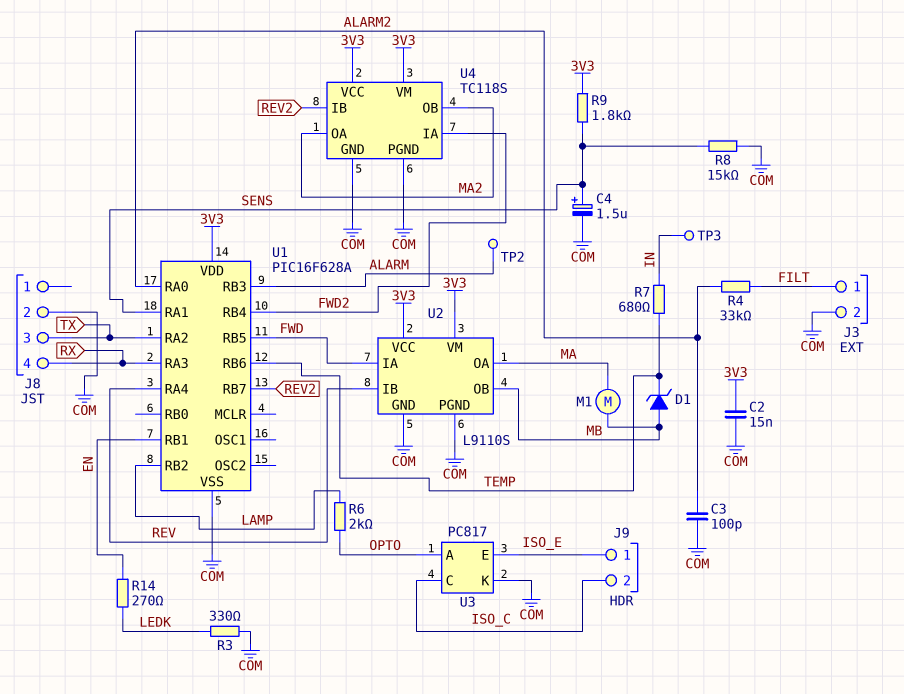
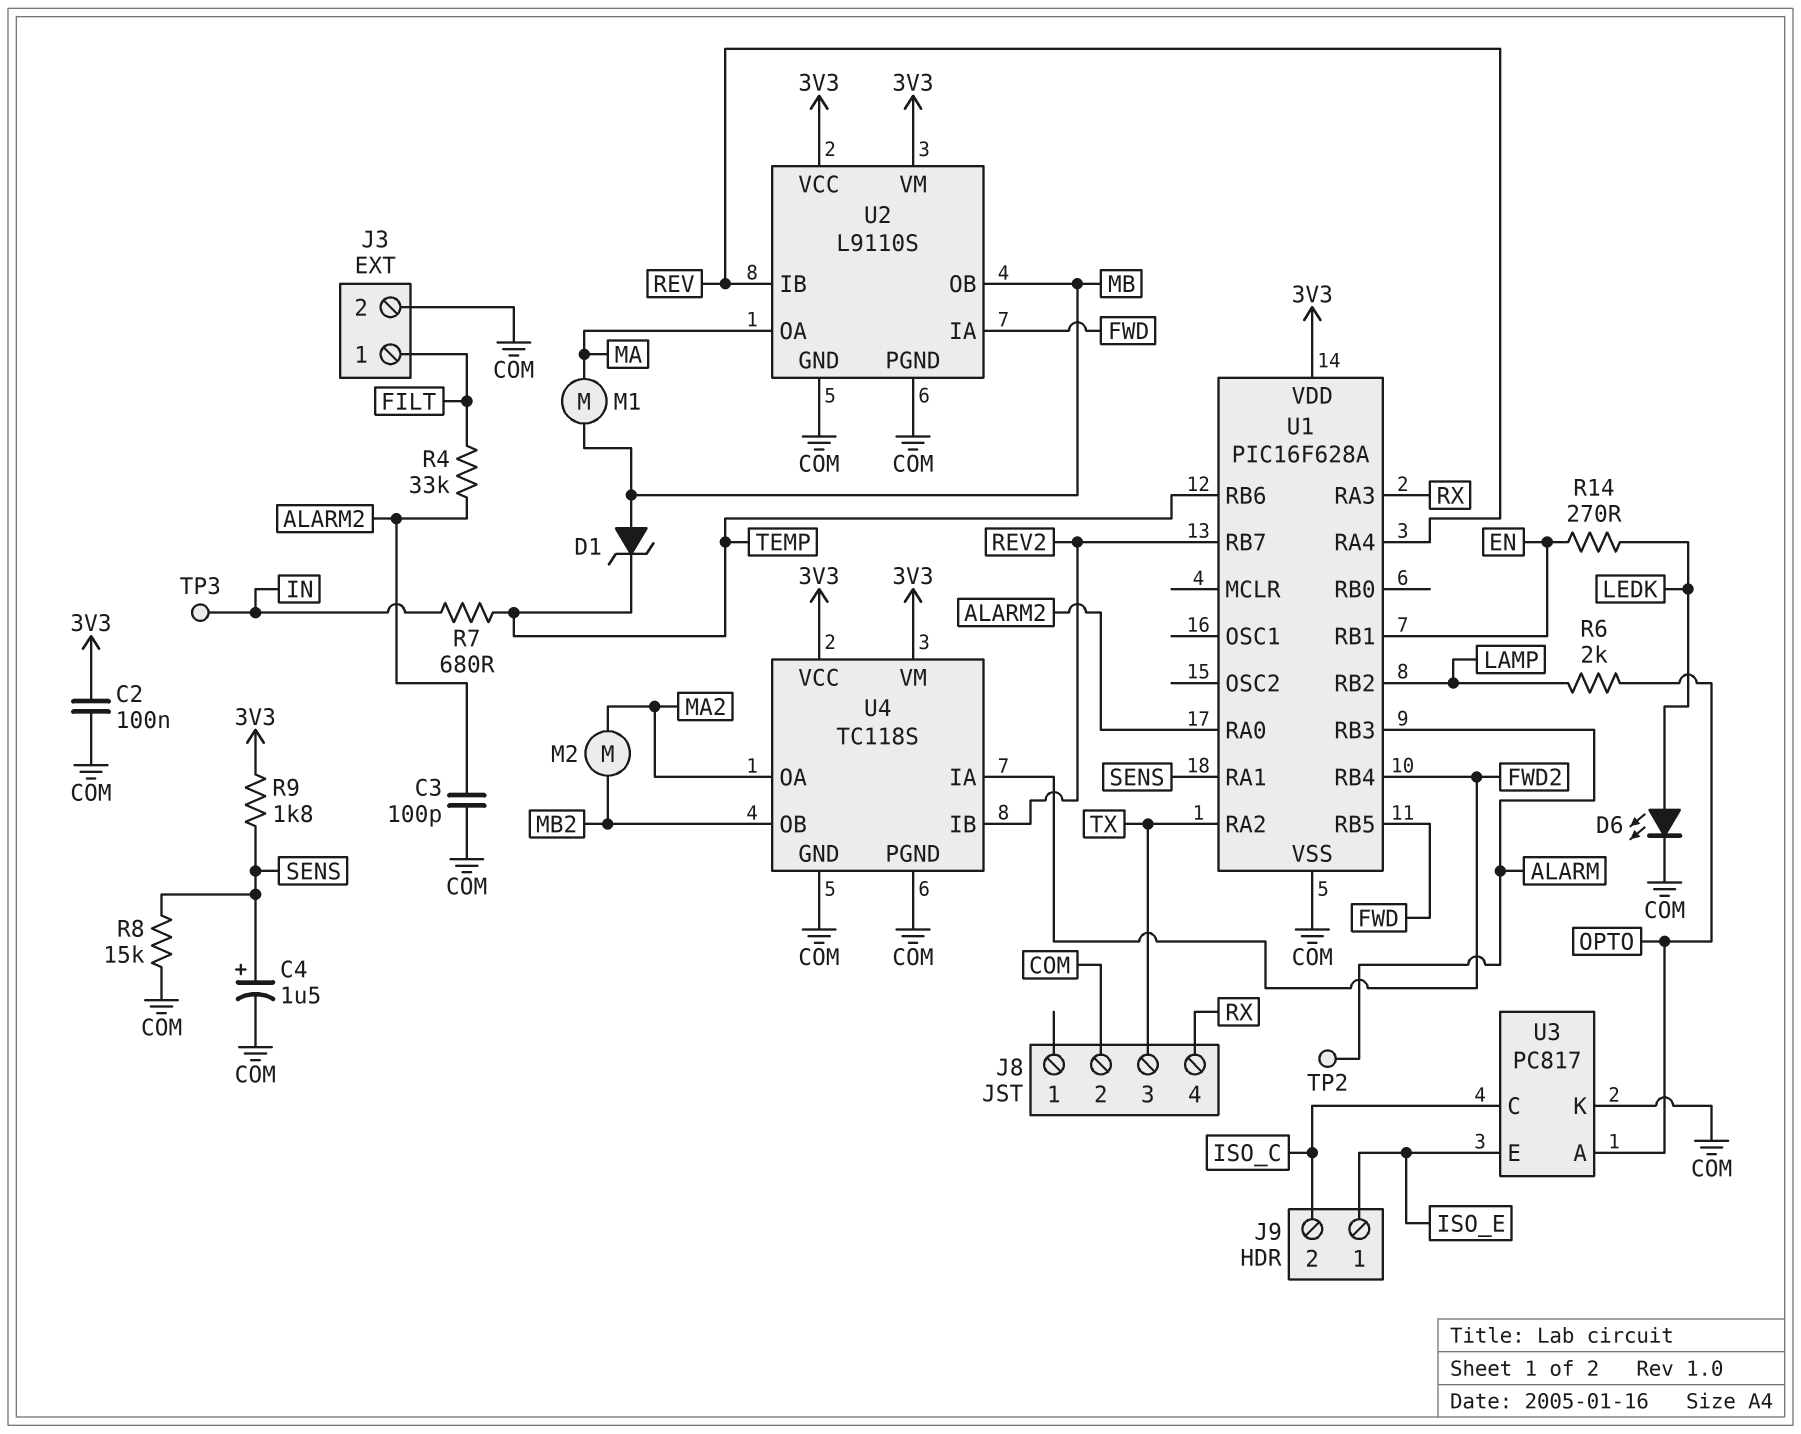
C2: 15nF (3V3, COM) -> 100nF (3V3, COM)
D6: none -> LED (A LEDK, K COM)
M2: none -> motor (MA2, MB2)
R3: 330 (COM, LEDK) -> none
U4 pin OB: MA2 -> MB2

